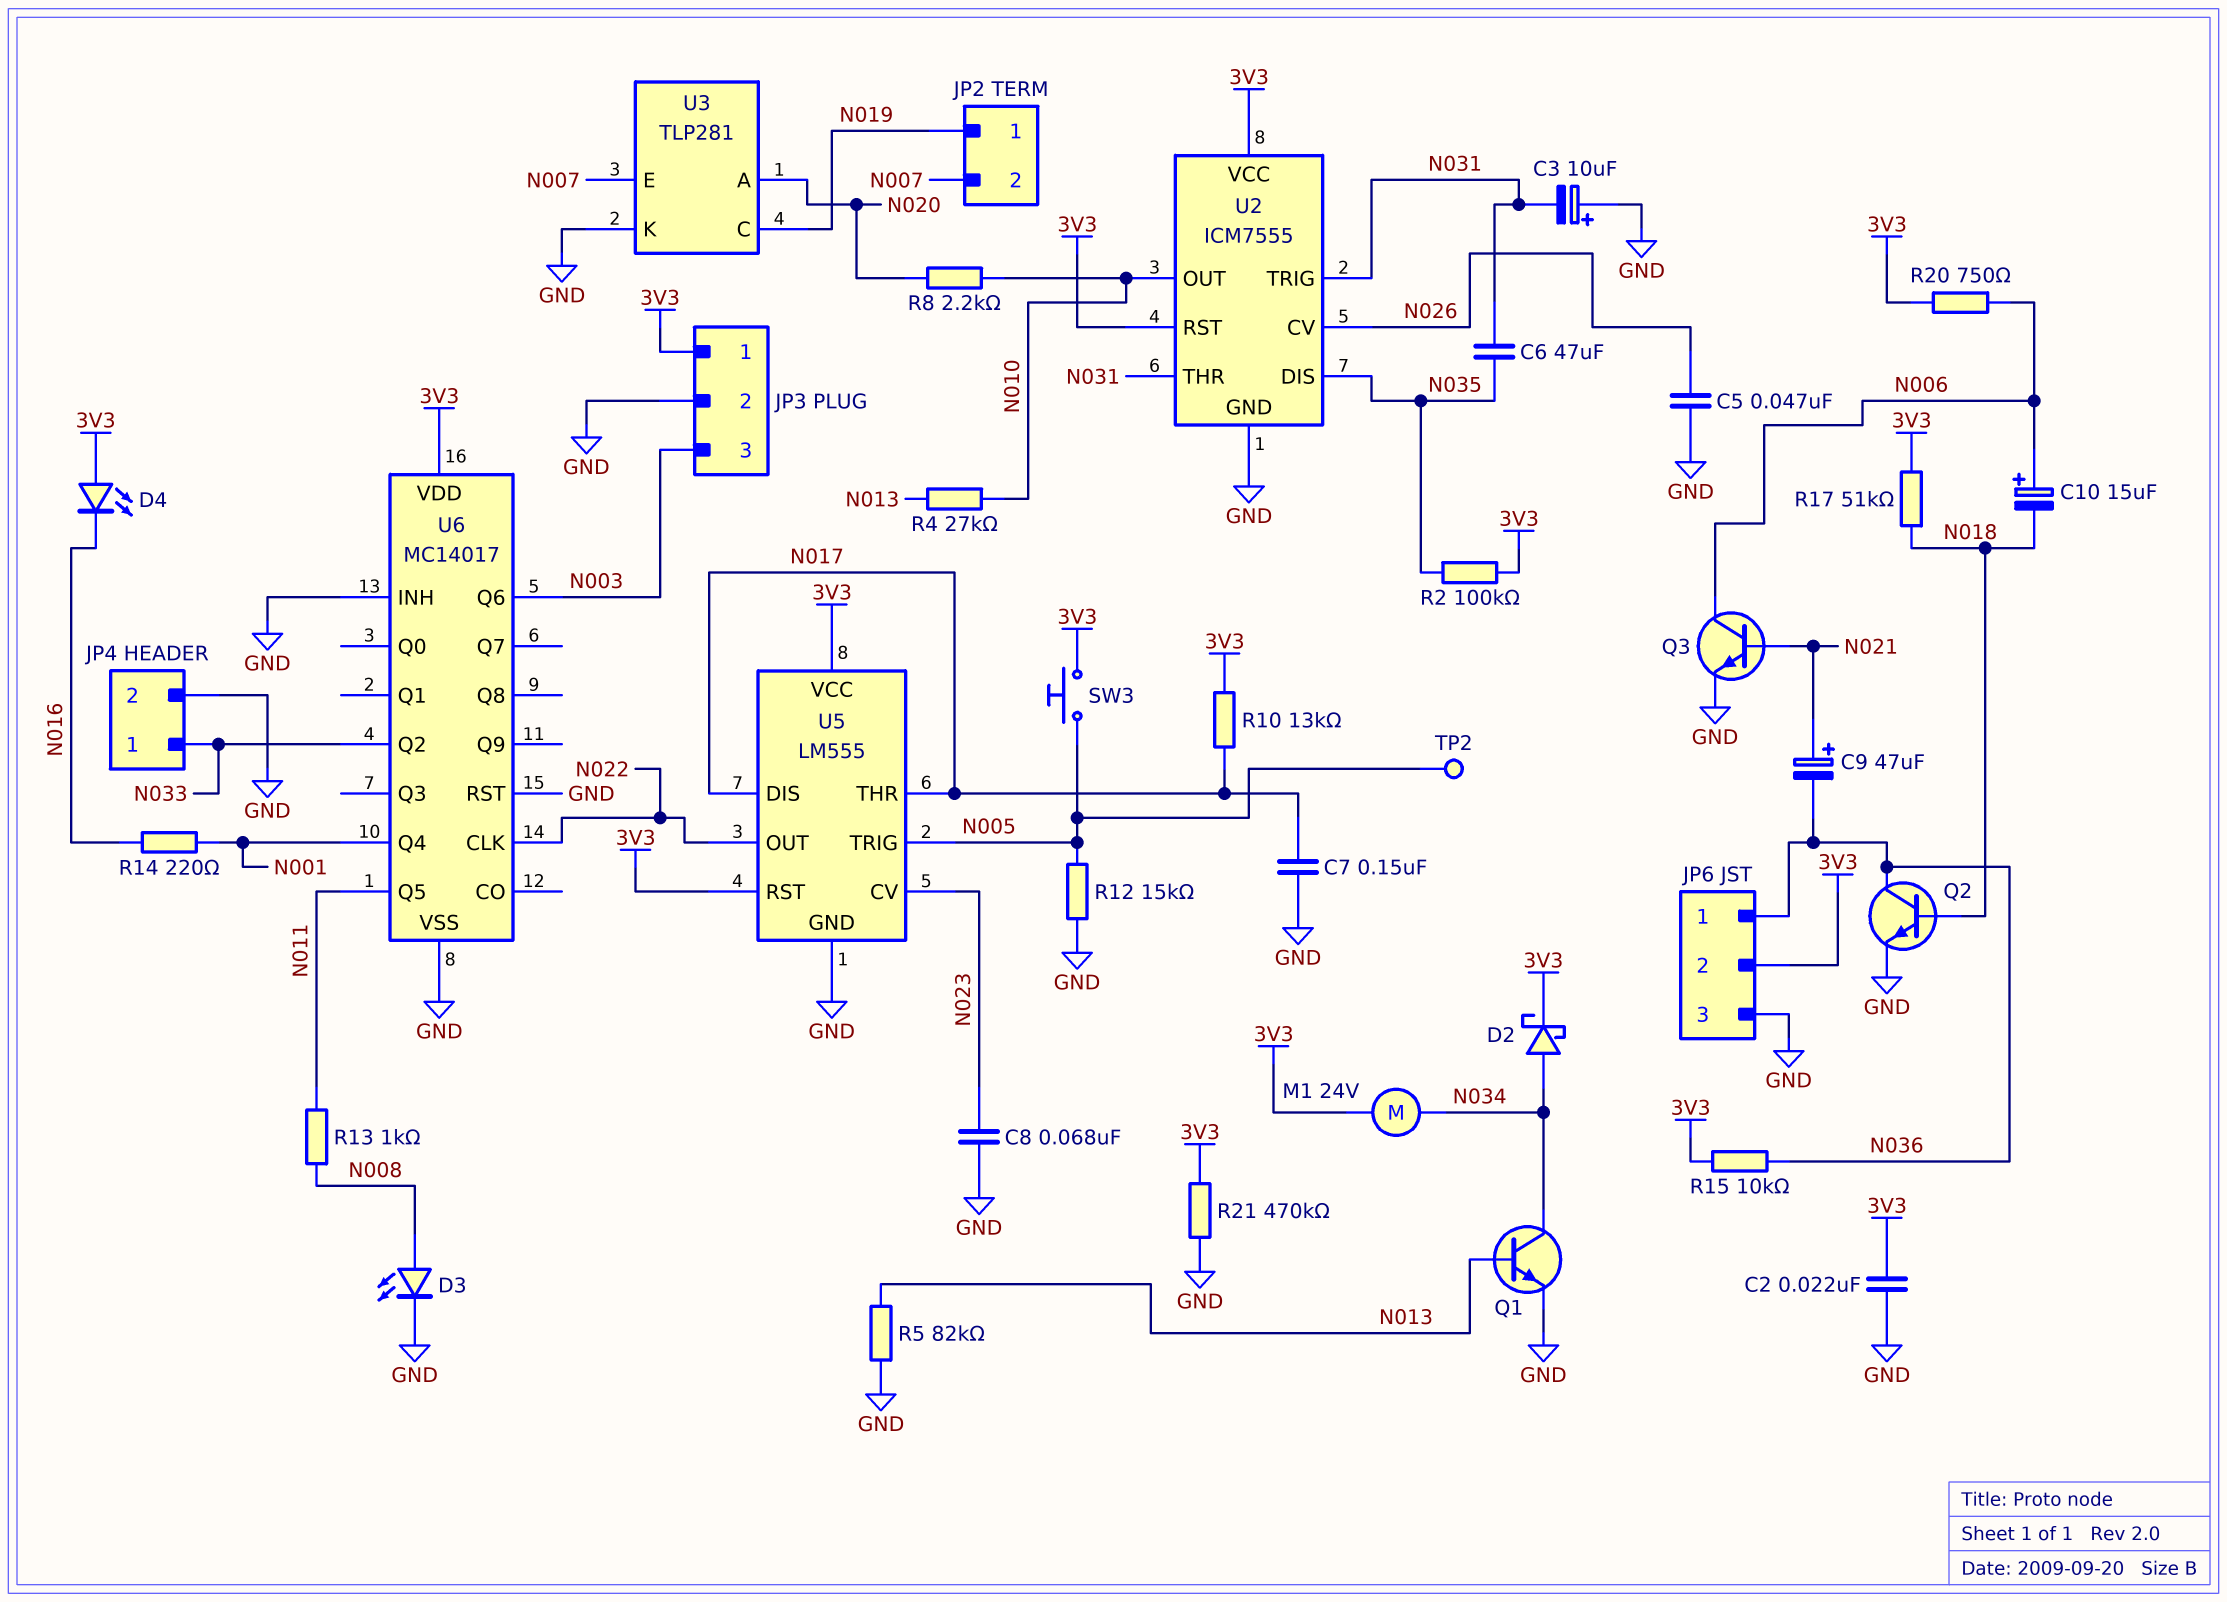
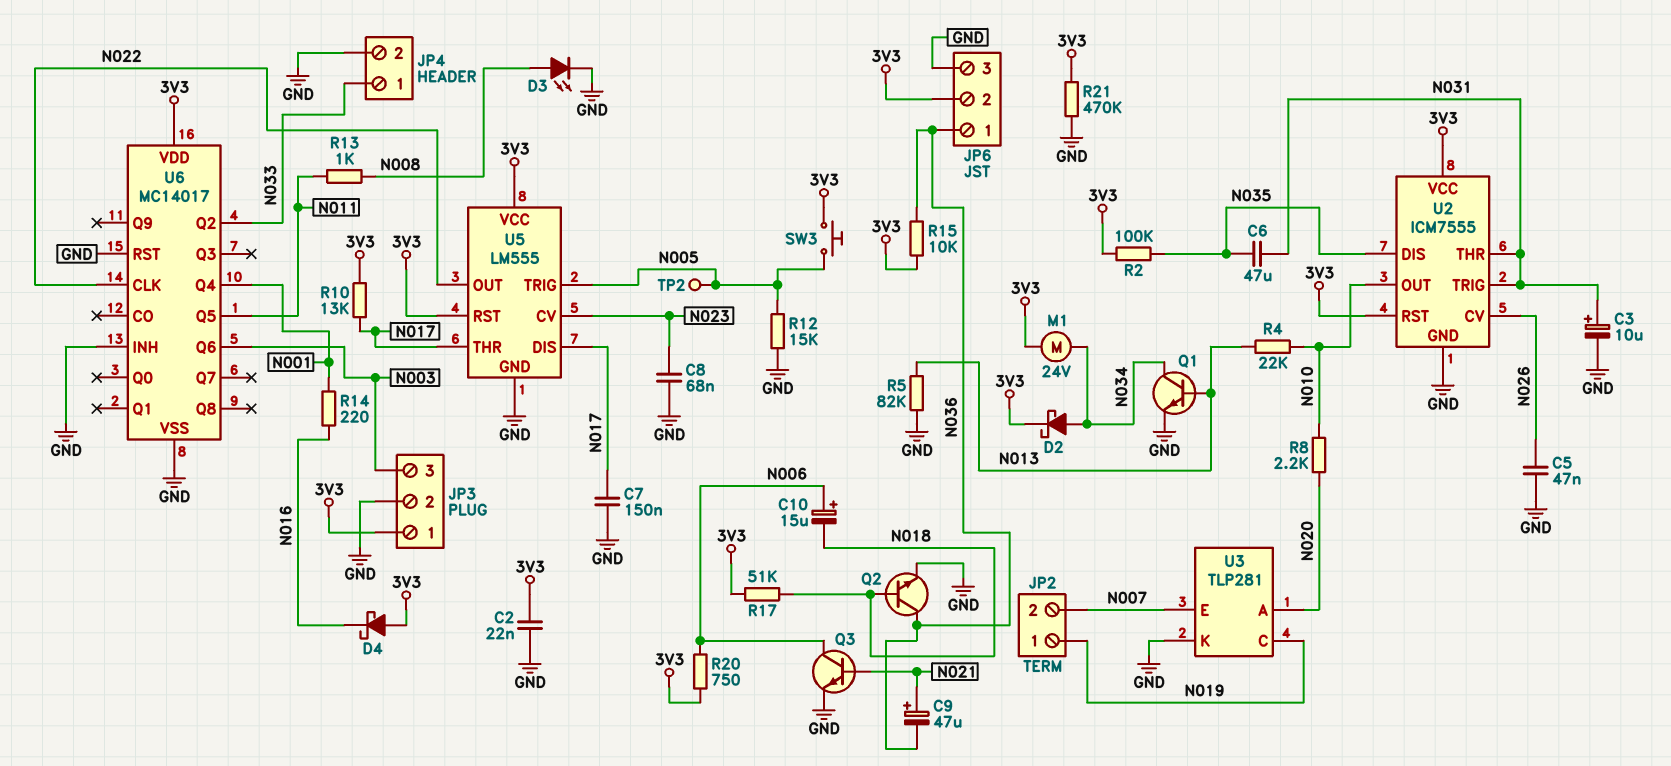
C3: 10uF (plus GND, minus N031) -> 10uF (plus N031, minus GND)
D4: LED (A 3V3, K N016) -> schottky (A 3V3, K N016)
R4: 27k (N010, N013) -> 22k (N010, N013)

